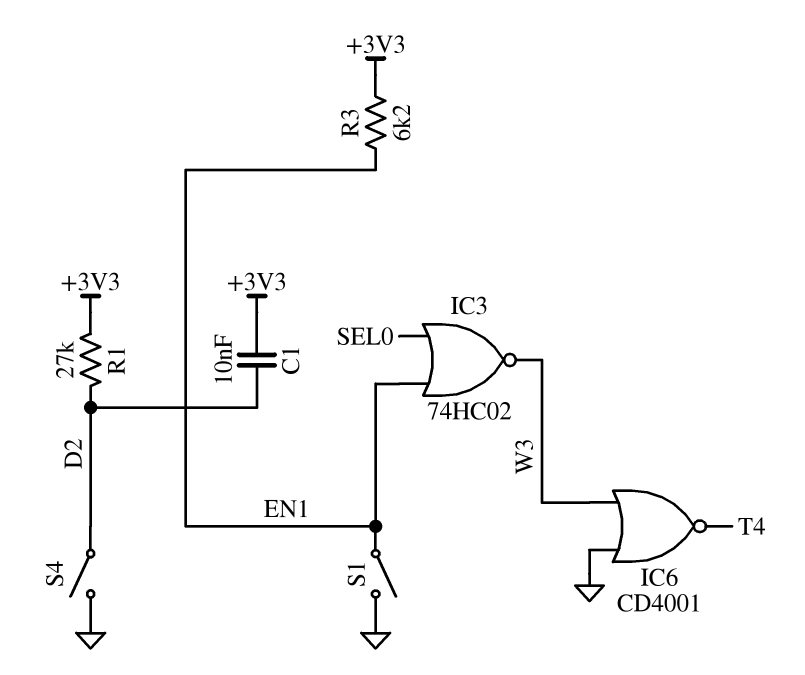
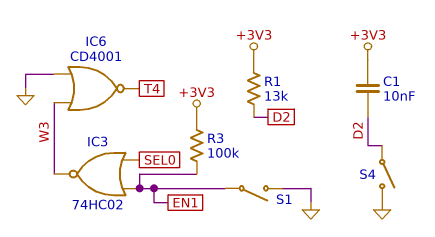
R1: 27k (+3V3, D2) -> 13k (+3V3, D2)
R3: 6.2k (+3V3, EN1) -> 100k (+3V3, EN1)

